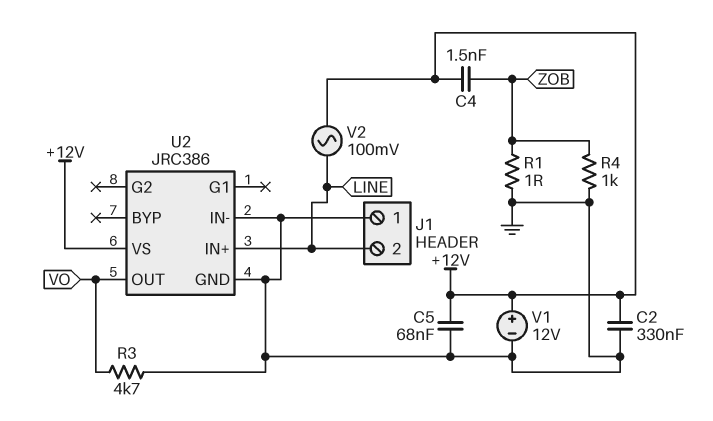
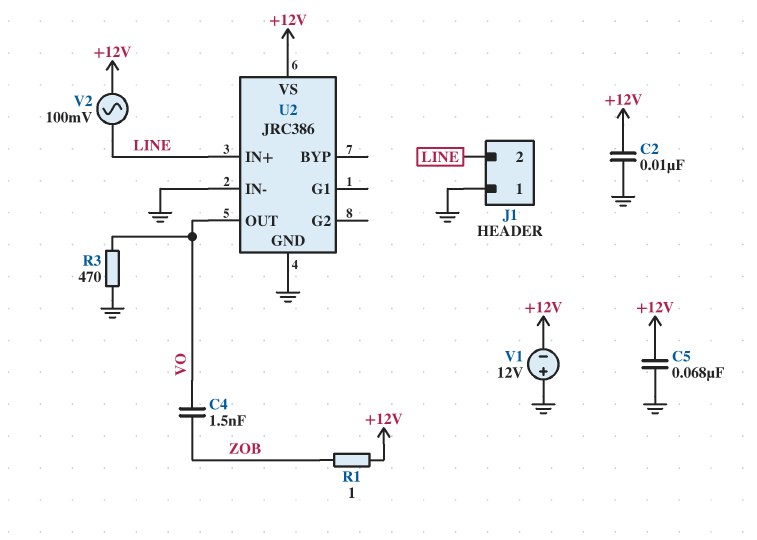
C2: 330nF (+12V, GND) -> 10nF (+12V, GND)
C4: 1.5nF (+12V, ZOB) -> 1.5nF (VO, ZOB)
R1: 1 (GND, ZOB) -> 1 (+12V, ZOB)
R3: 4.7k (GND, VO) -> 470 (GND, VO)
R4: 1k (GND, ZOB) -> none
V1: 12V (plus +12V, minus GND) -> 12V (plus GND, minus +12V)

